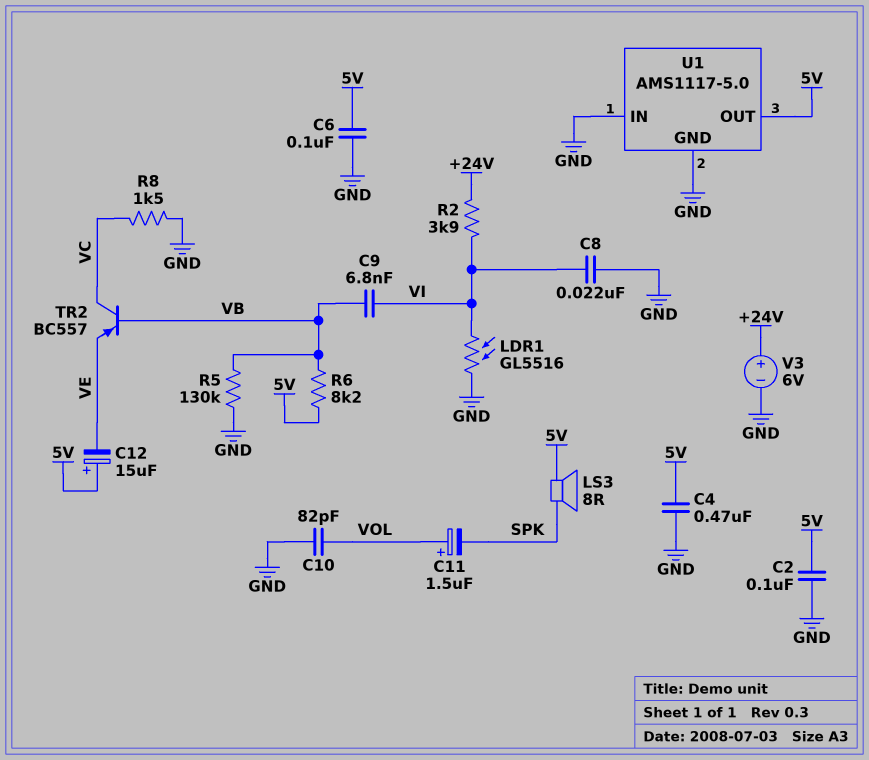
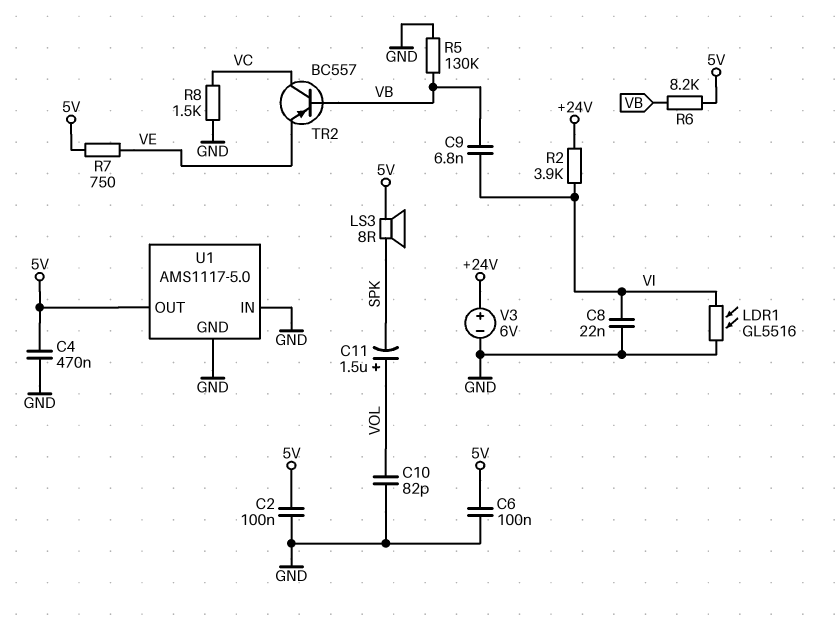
C12: 15uF (plus 5V, minus VE) -> none
R7: none -> 750 (5V, VE)

